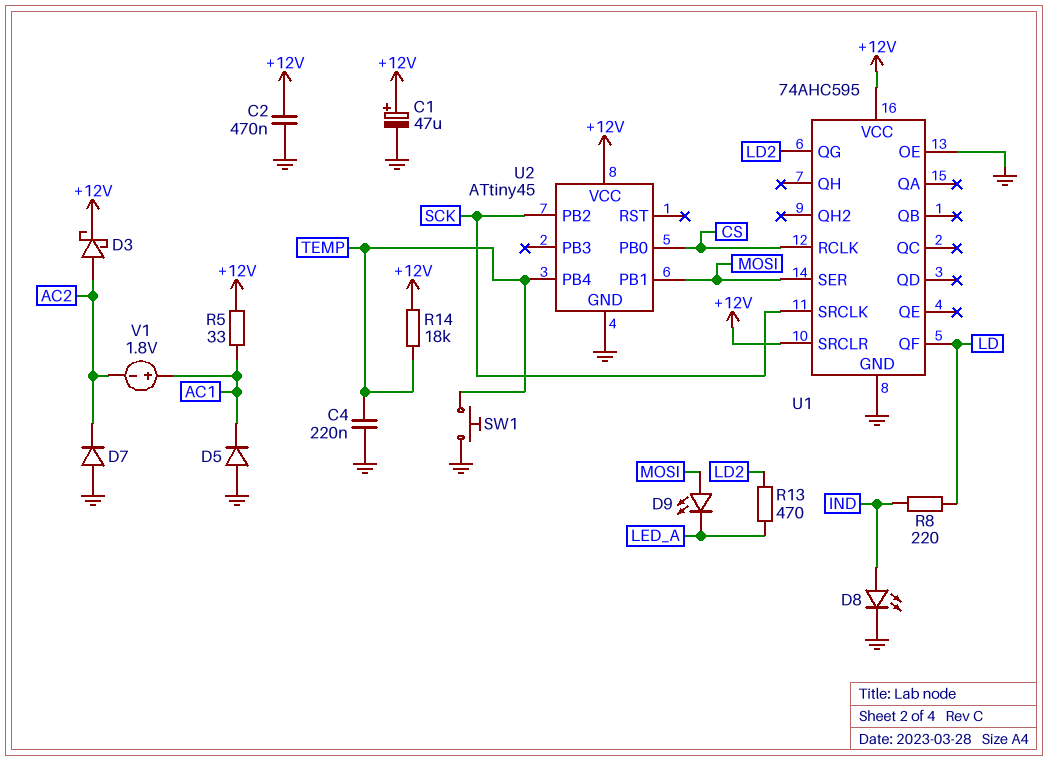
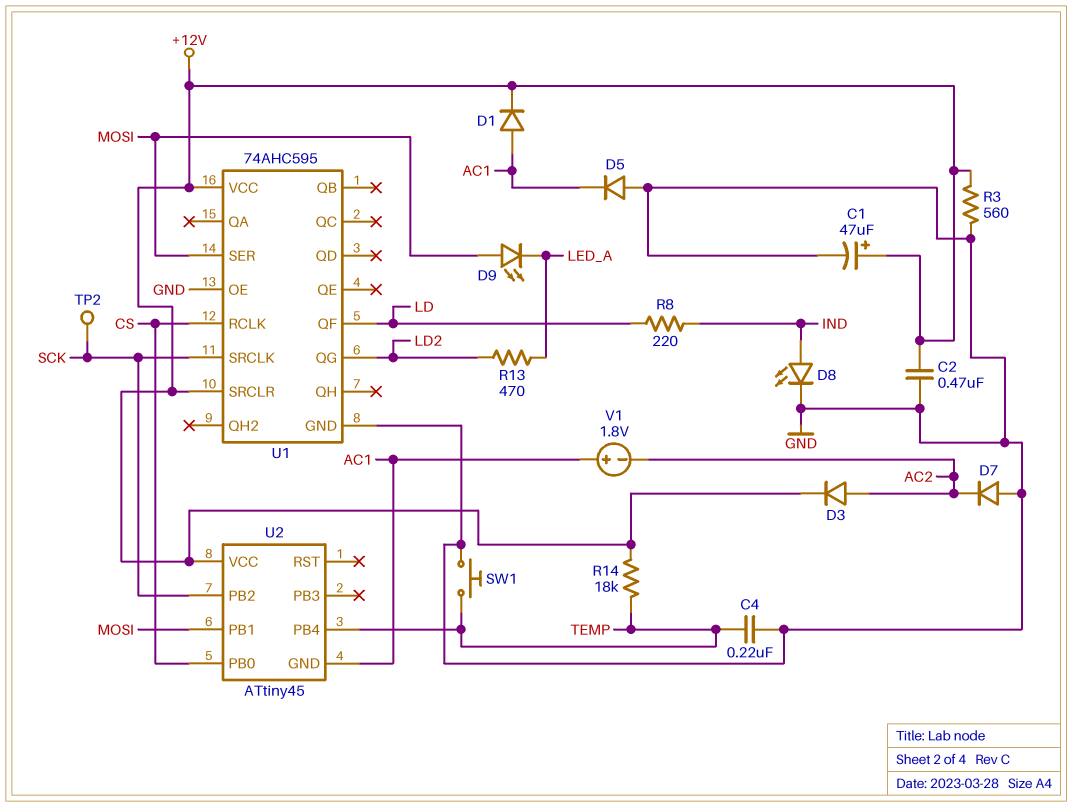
D1: none -> diode (A AC1, K +12V)
D3: schottky (A AC2, K +12V) -> diode (A AC2, K +12V)
R3: none -> 560 (+12V, GND)
R5: 33 (+12V, AC1) -> none
TP2: none -> test point (SCK)
U2 pin GND: GND -> AC1

